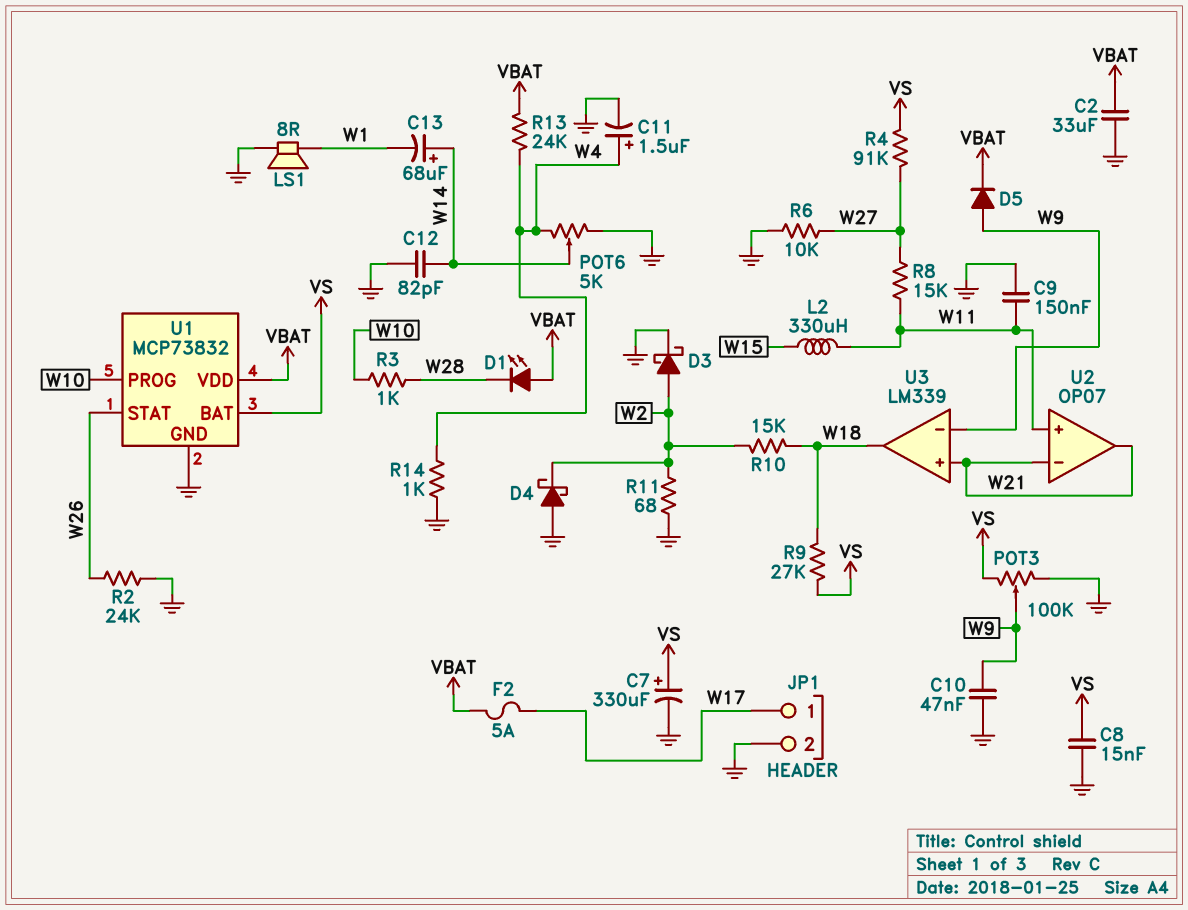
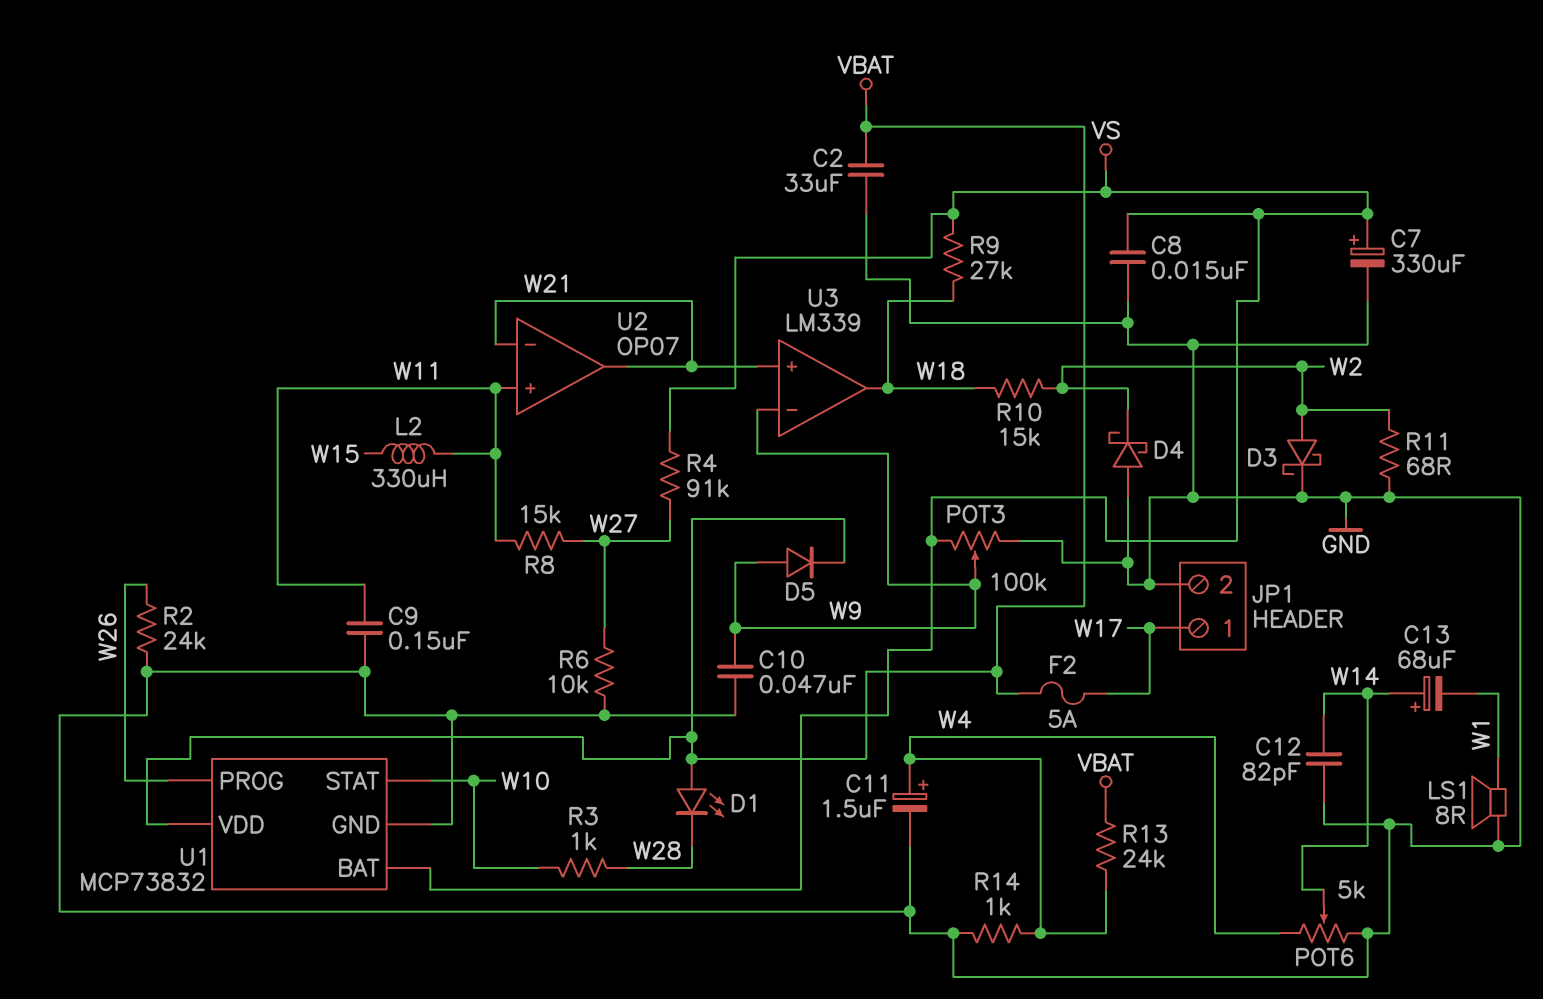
U1 pin PROG: W10 -> W26
U1 pin STAT: W26 -> W10

